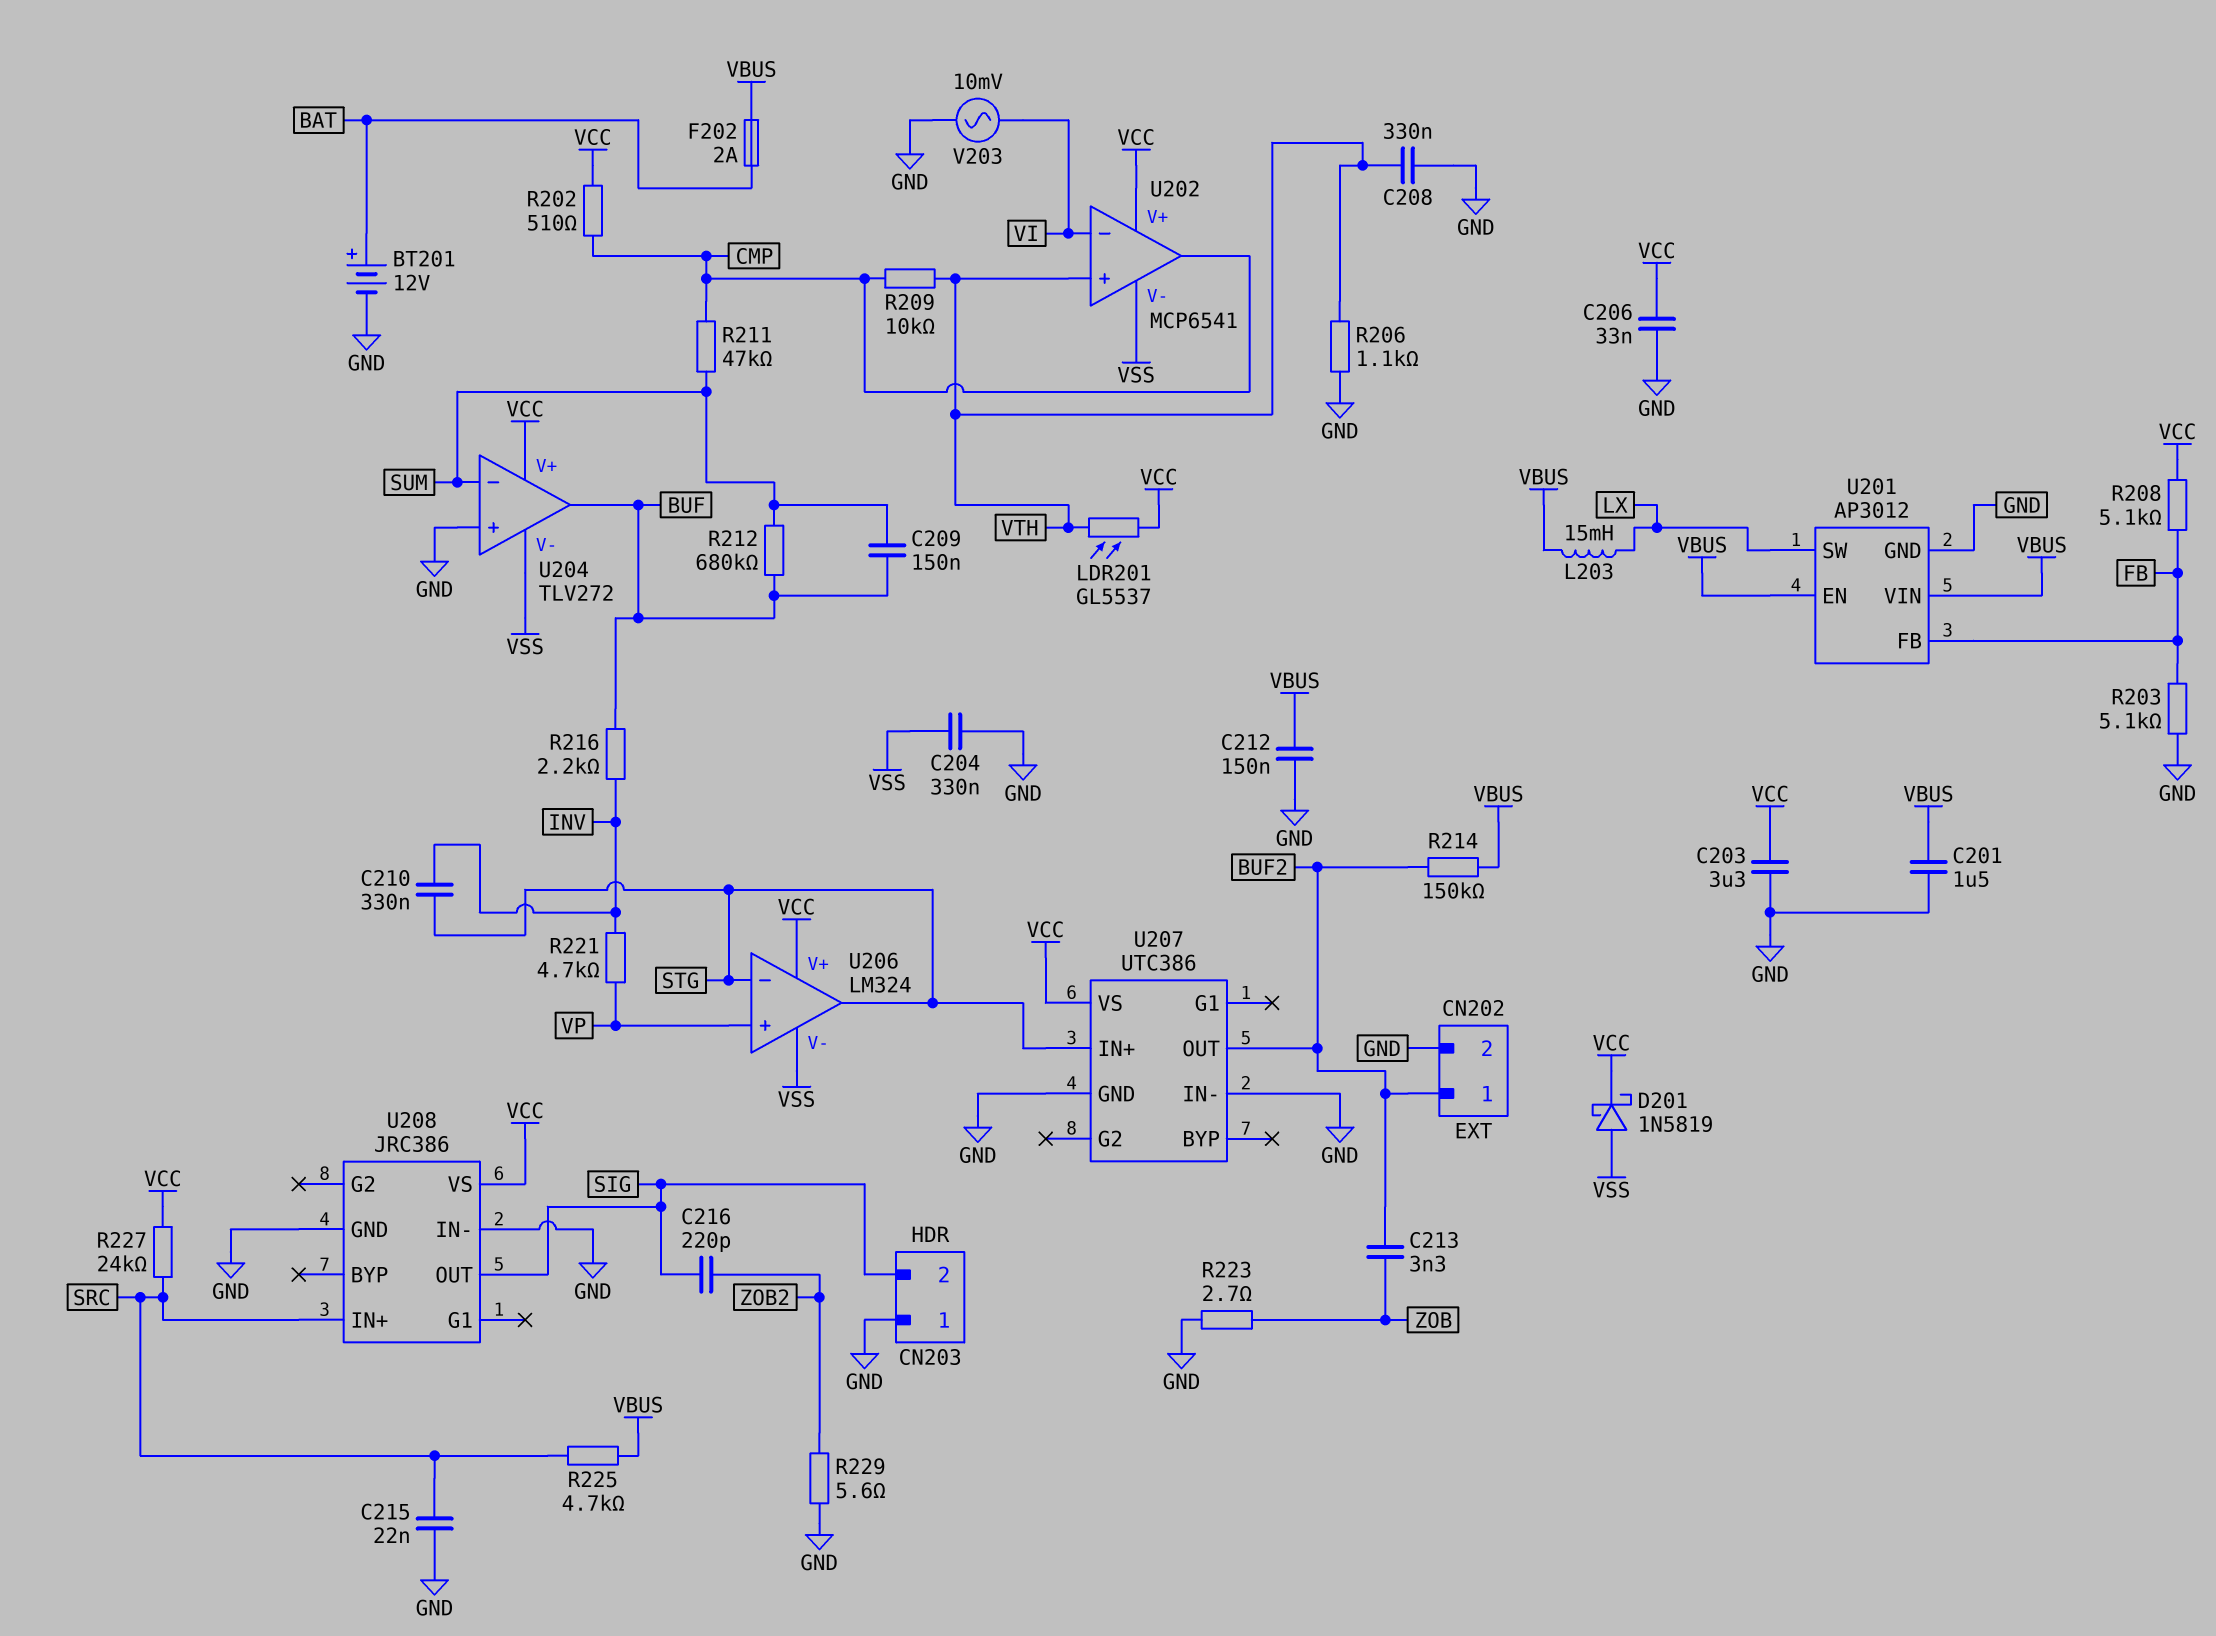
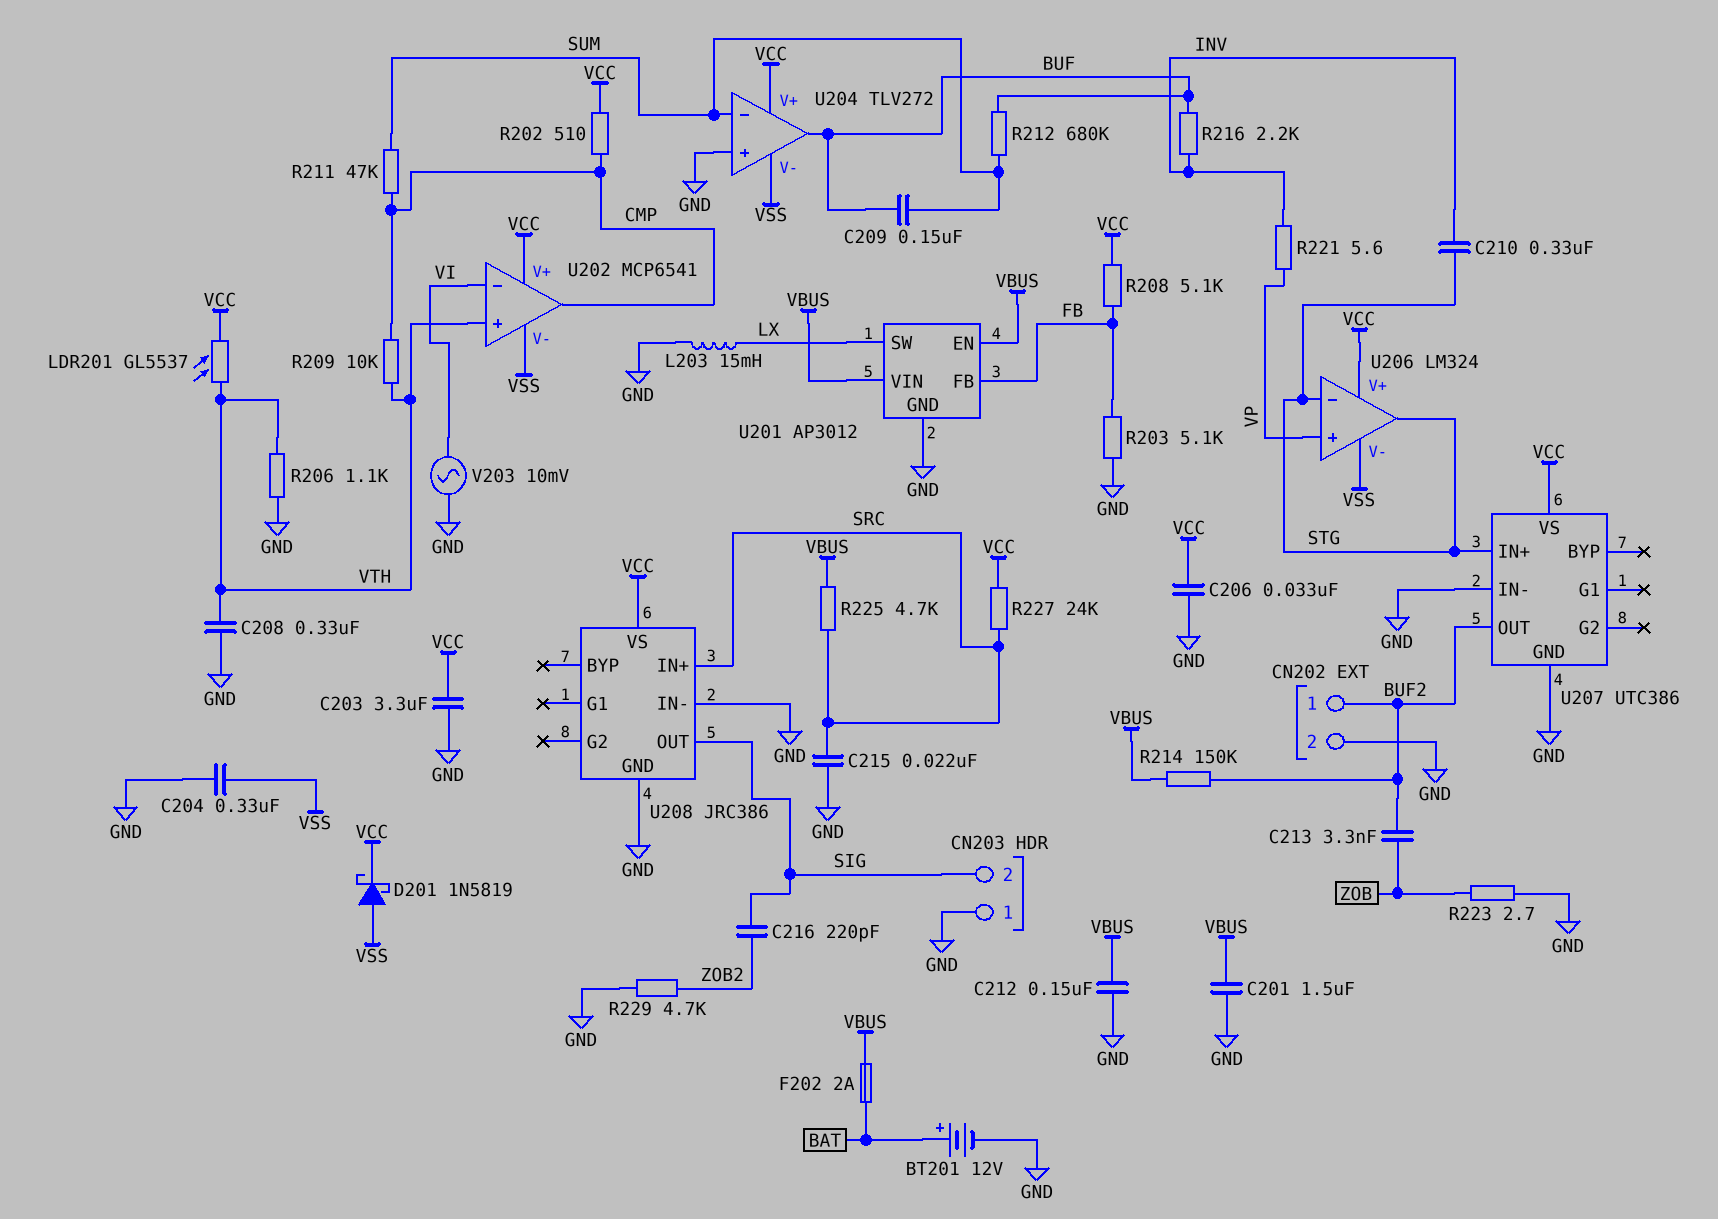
L203: 15mH (LX, VBUS) -> 15mH (GND, LX)
R221: 4.7k (INV, VP) -> 5.6 (INV, VP)
R229: 5.6 (GND, ZOB2) -> 4.7k (GND, ZOB2)

